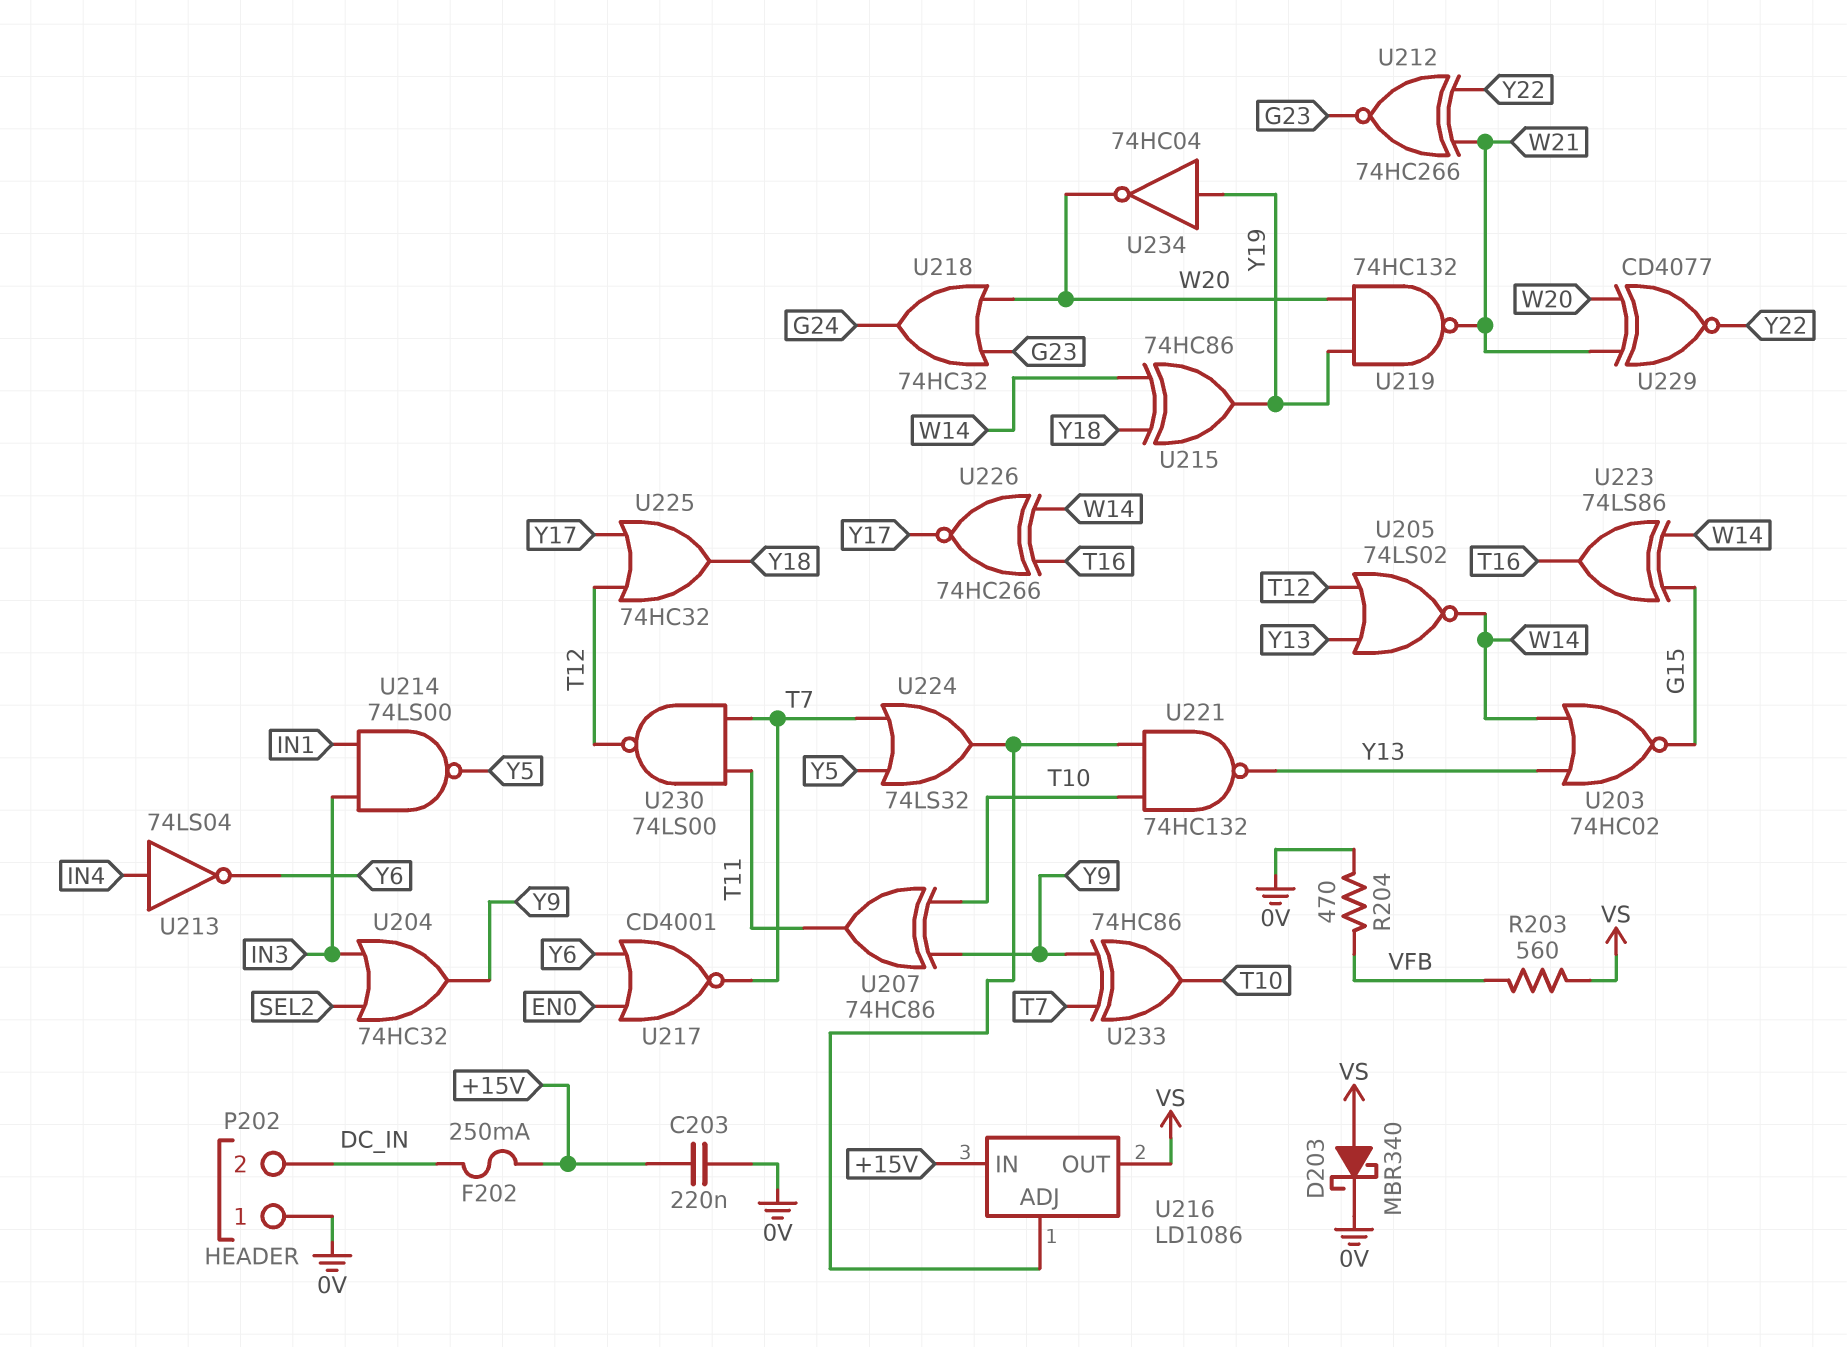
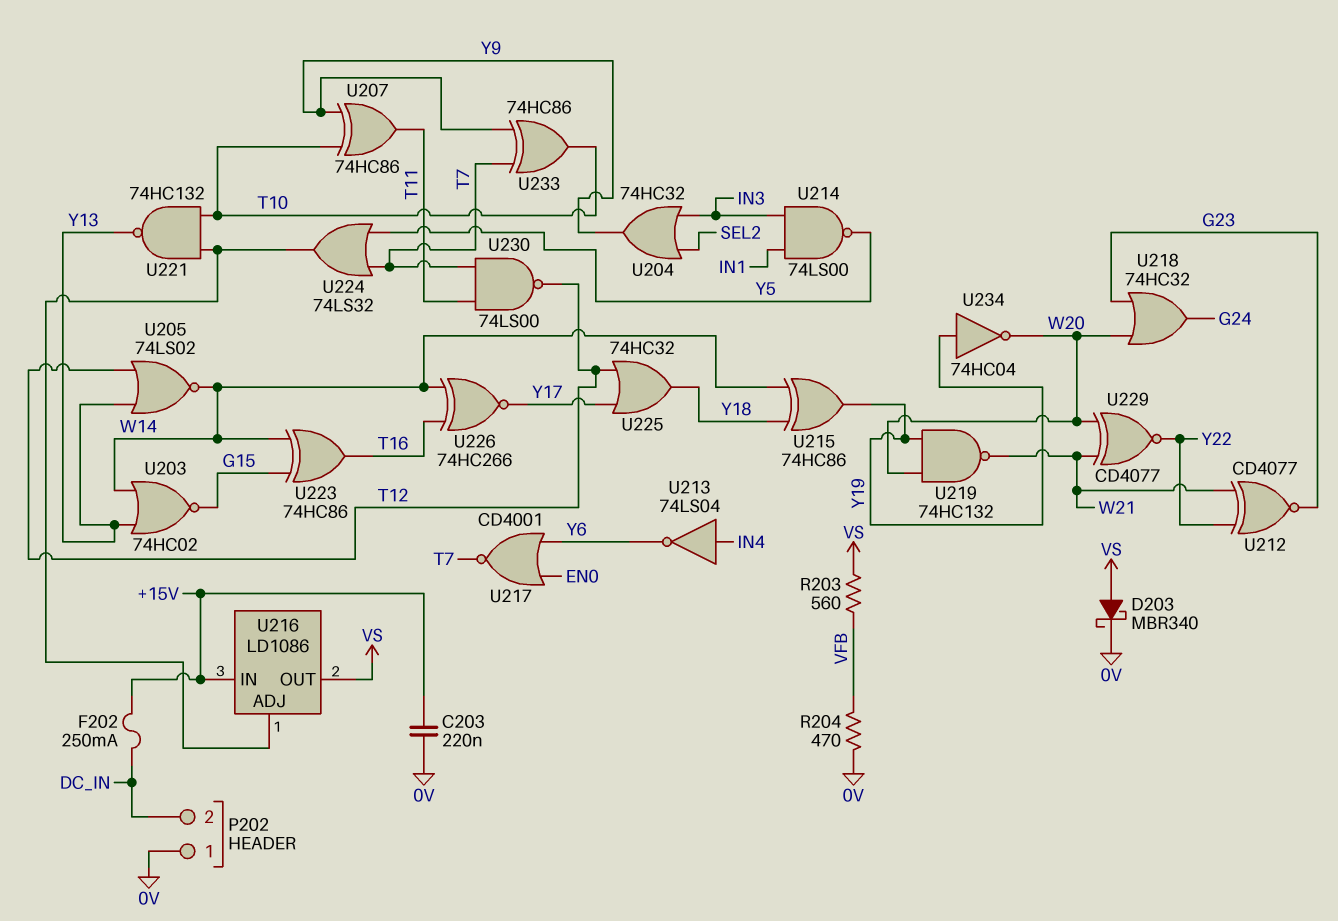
U212: XNOR 74HC266 (in W21, in Y22, out G23) -> XNOR CD4077 (in W21, in Y22, out G23)
U223: XOR 74LS86 (in G15, in W14, out T16) -> XOR 74HC86 (in G15, in W14, out T16)

